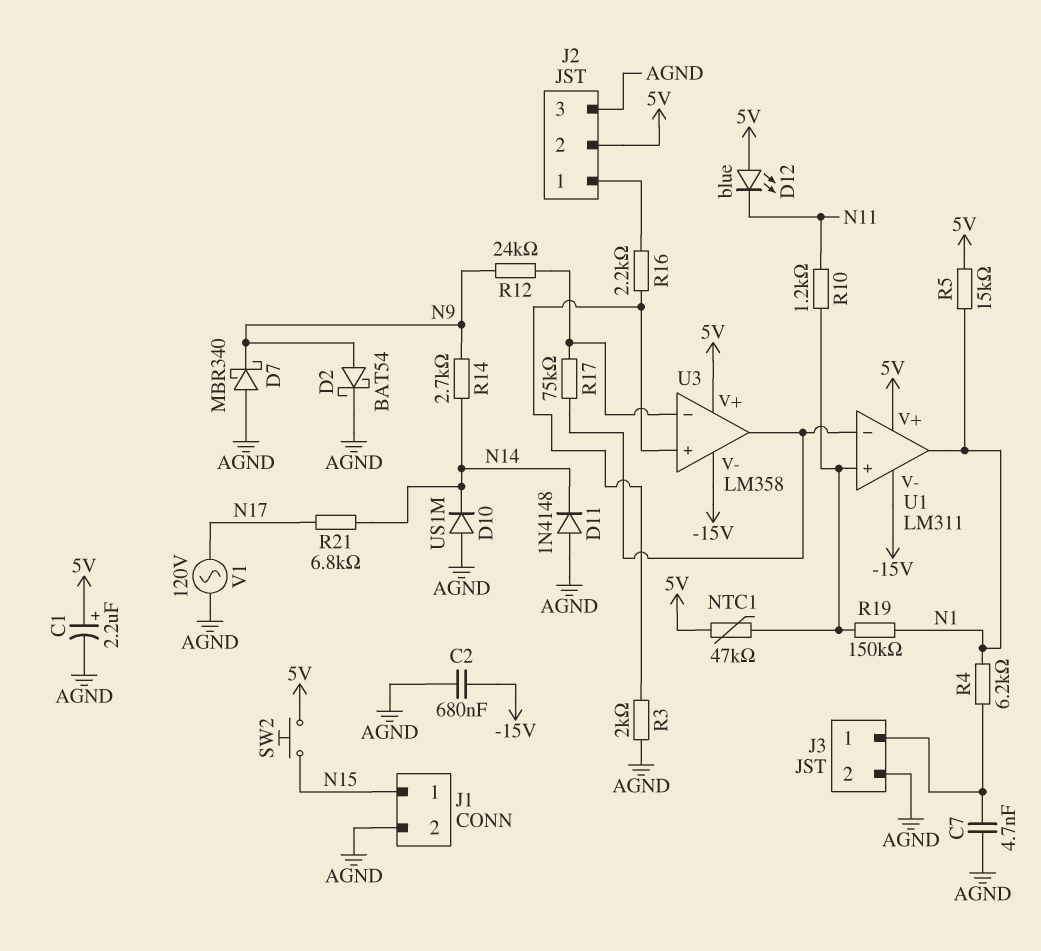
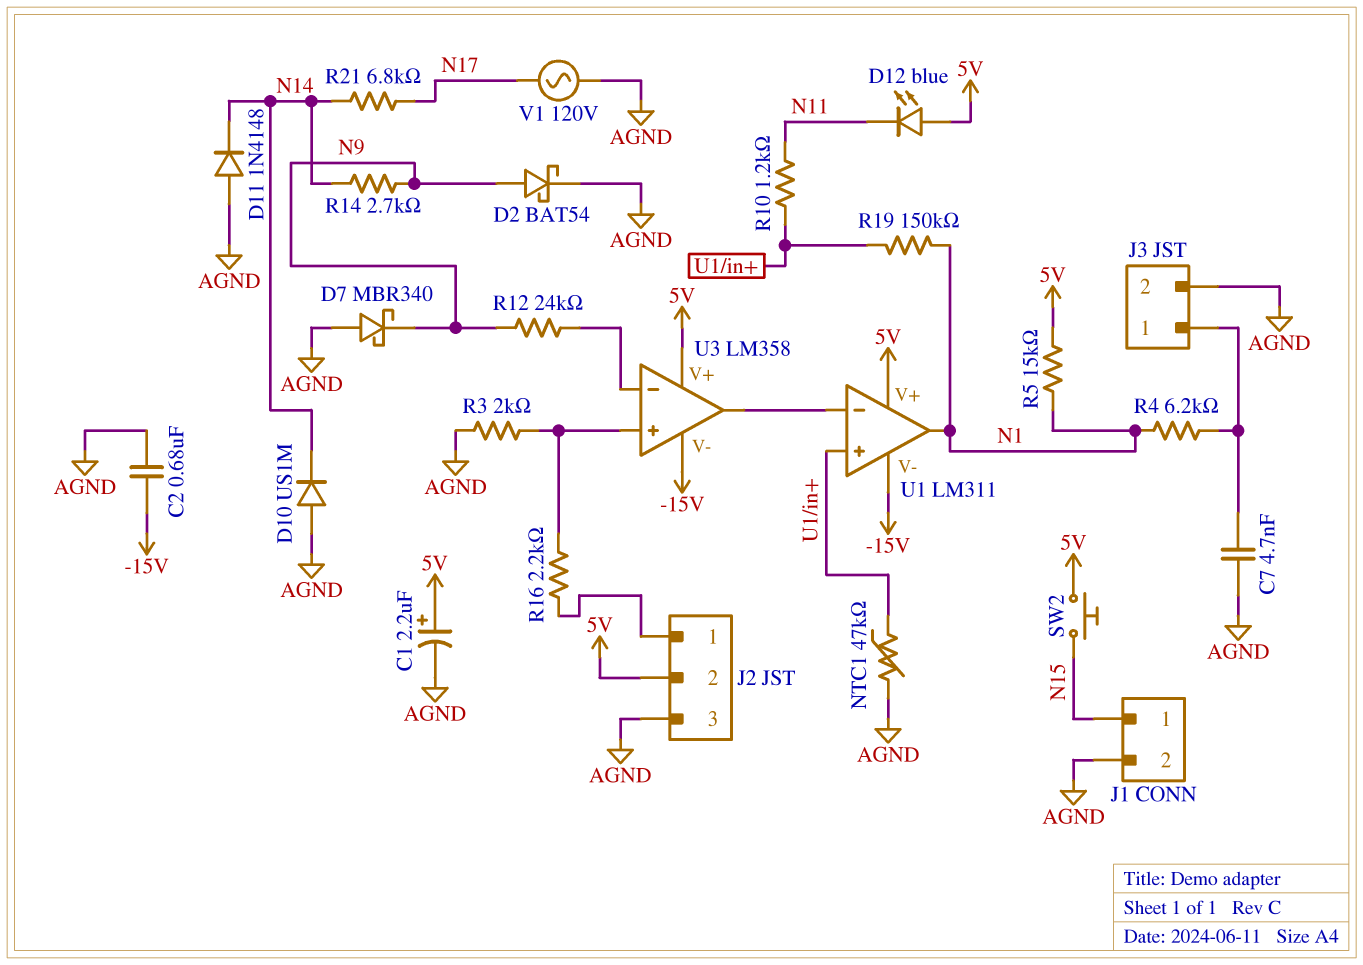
NTC1: 47k (5V, U1/in+) -> 47k (AGND, U1/in+)
R17: 75k (U1/in-, U3/in-) -> none

